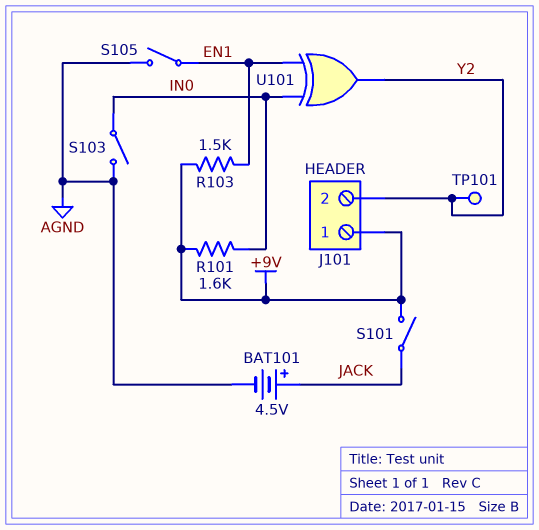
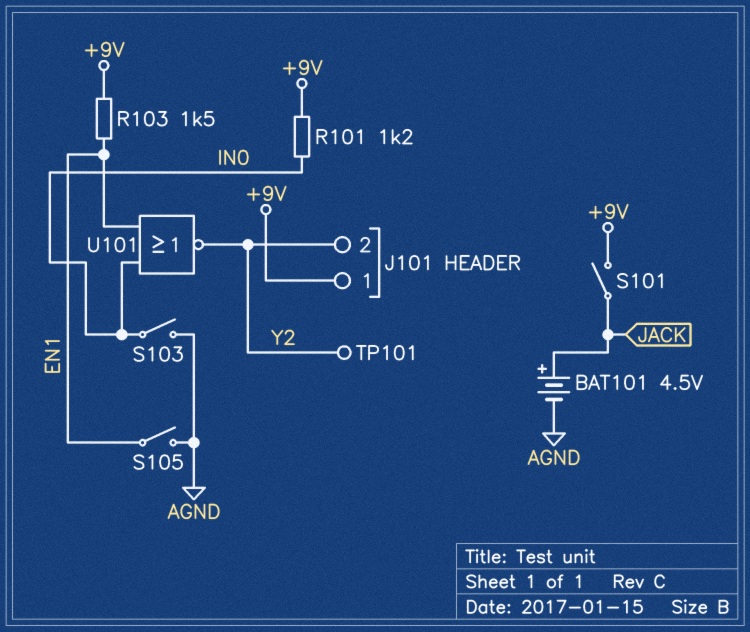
R101: 1.6k (+9V, IN0) -> 1.2k (+9V, IN0)
U101: XOR (in EN1, in IN0, out Y2) -> NOR (in EN1, in IN0, out Y2)

